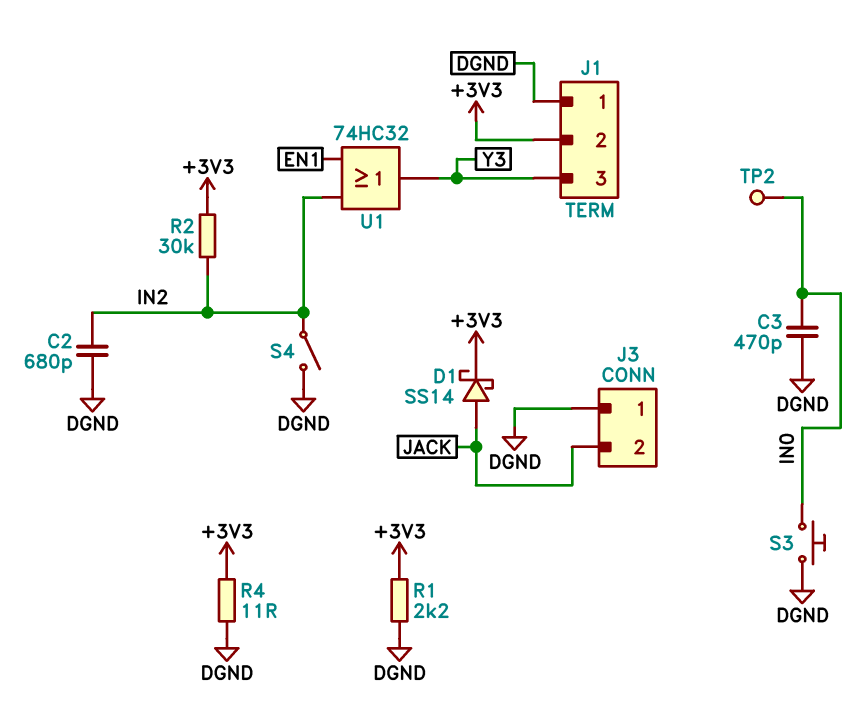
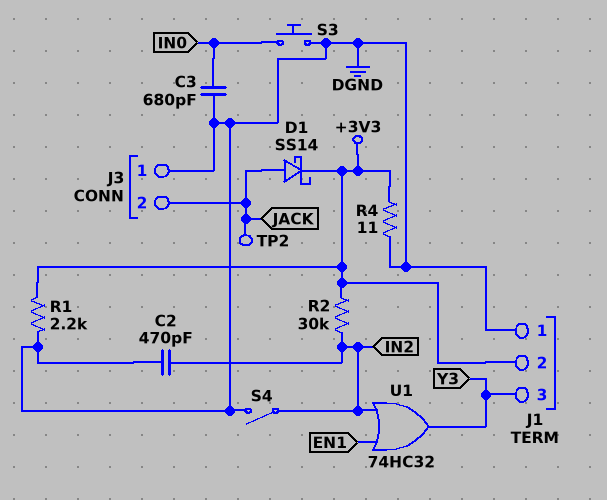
C2: 680pF (DGND, IN2) -> 470pF (DGND, IN2)
C3: 470pF (DGND, IN0) -> 680pF (DGND, IN0)
TP2: test point (IN0) -> test point (JACK)

